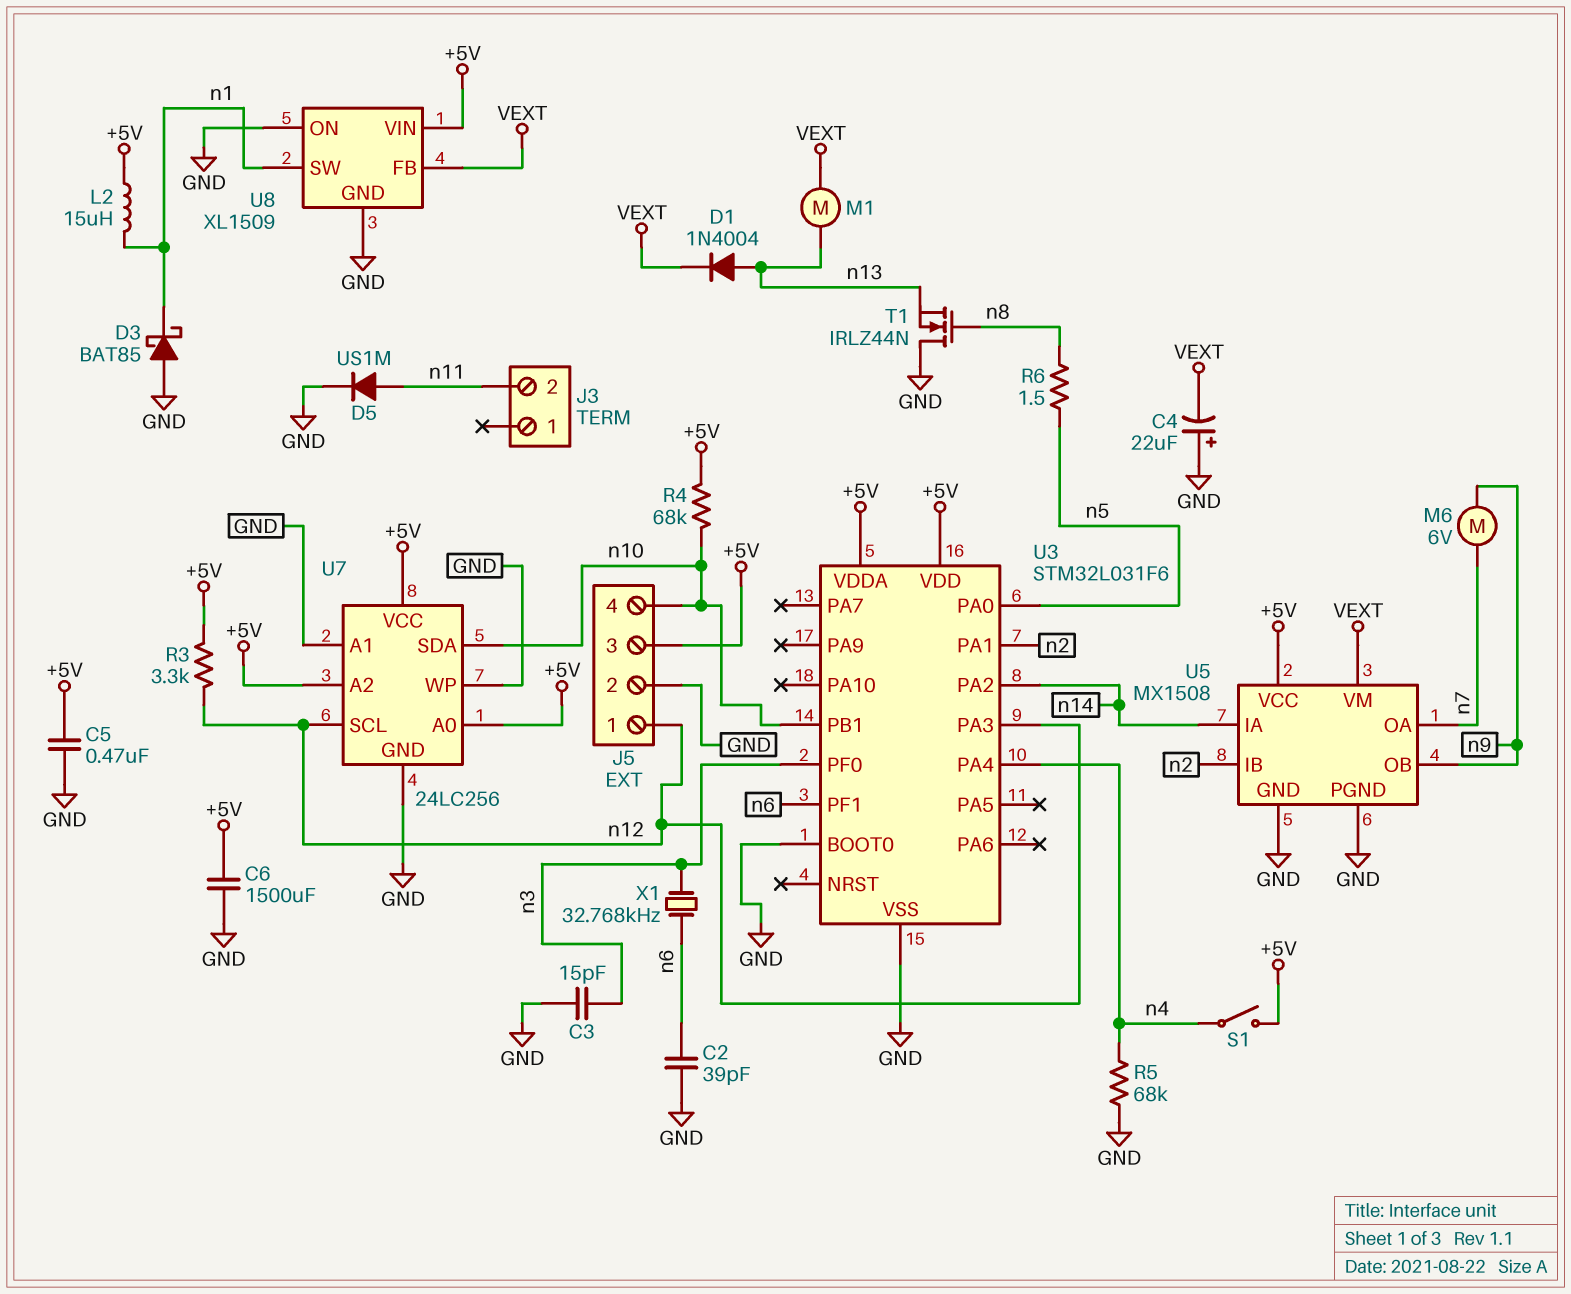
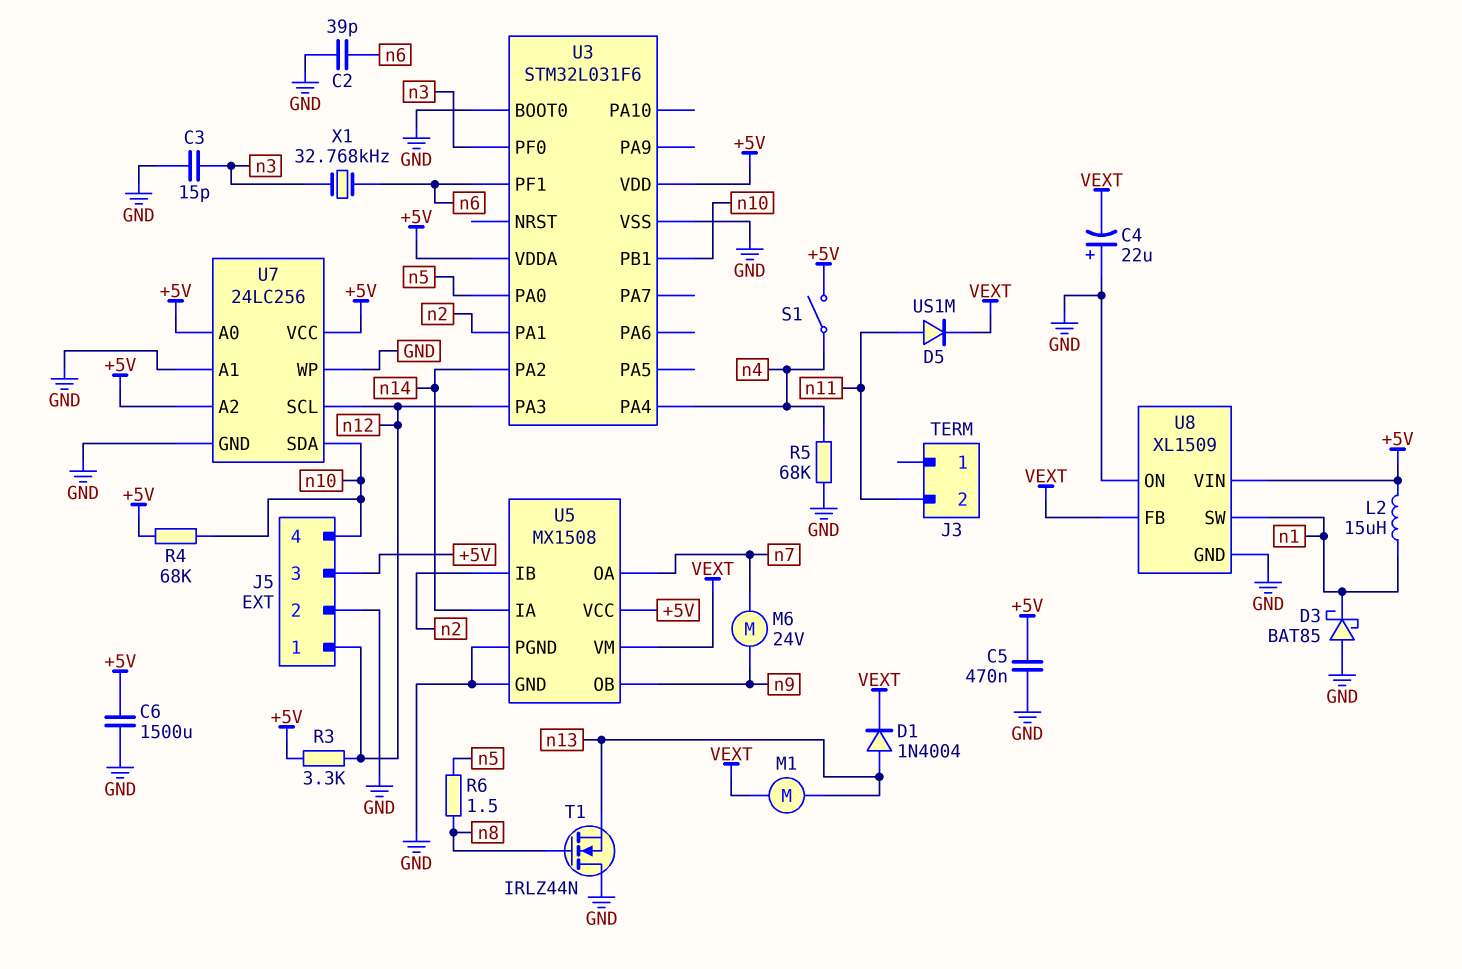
D5: diode US1M (A n11, K GND) -> diode US1M (A n11, K VEXT)
M6: motor 6V (n7, n9) -> motor 24V (n7, n9)

